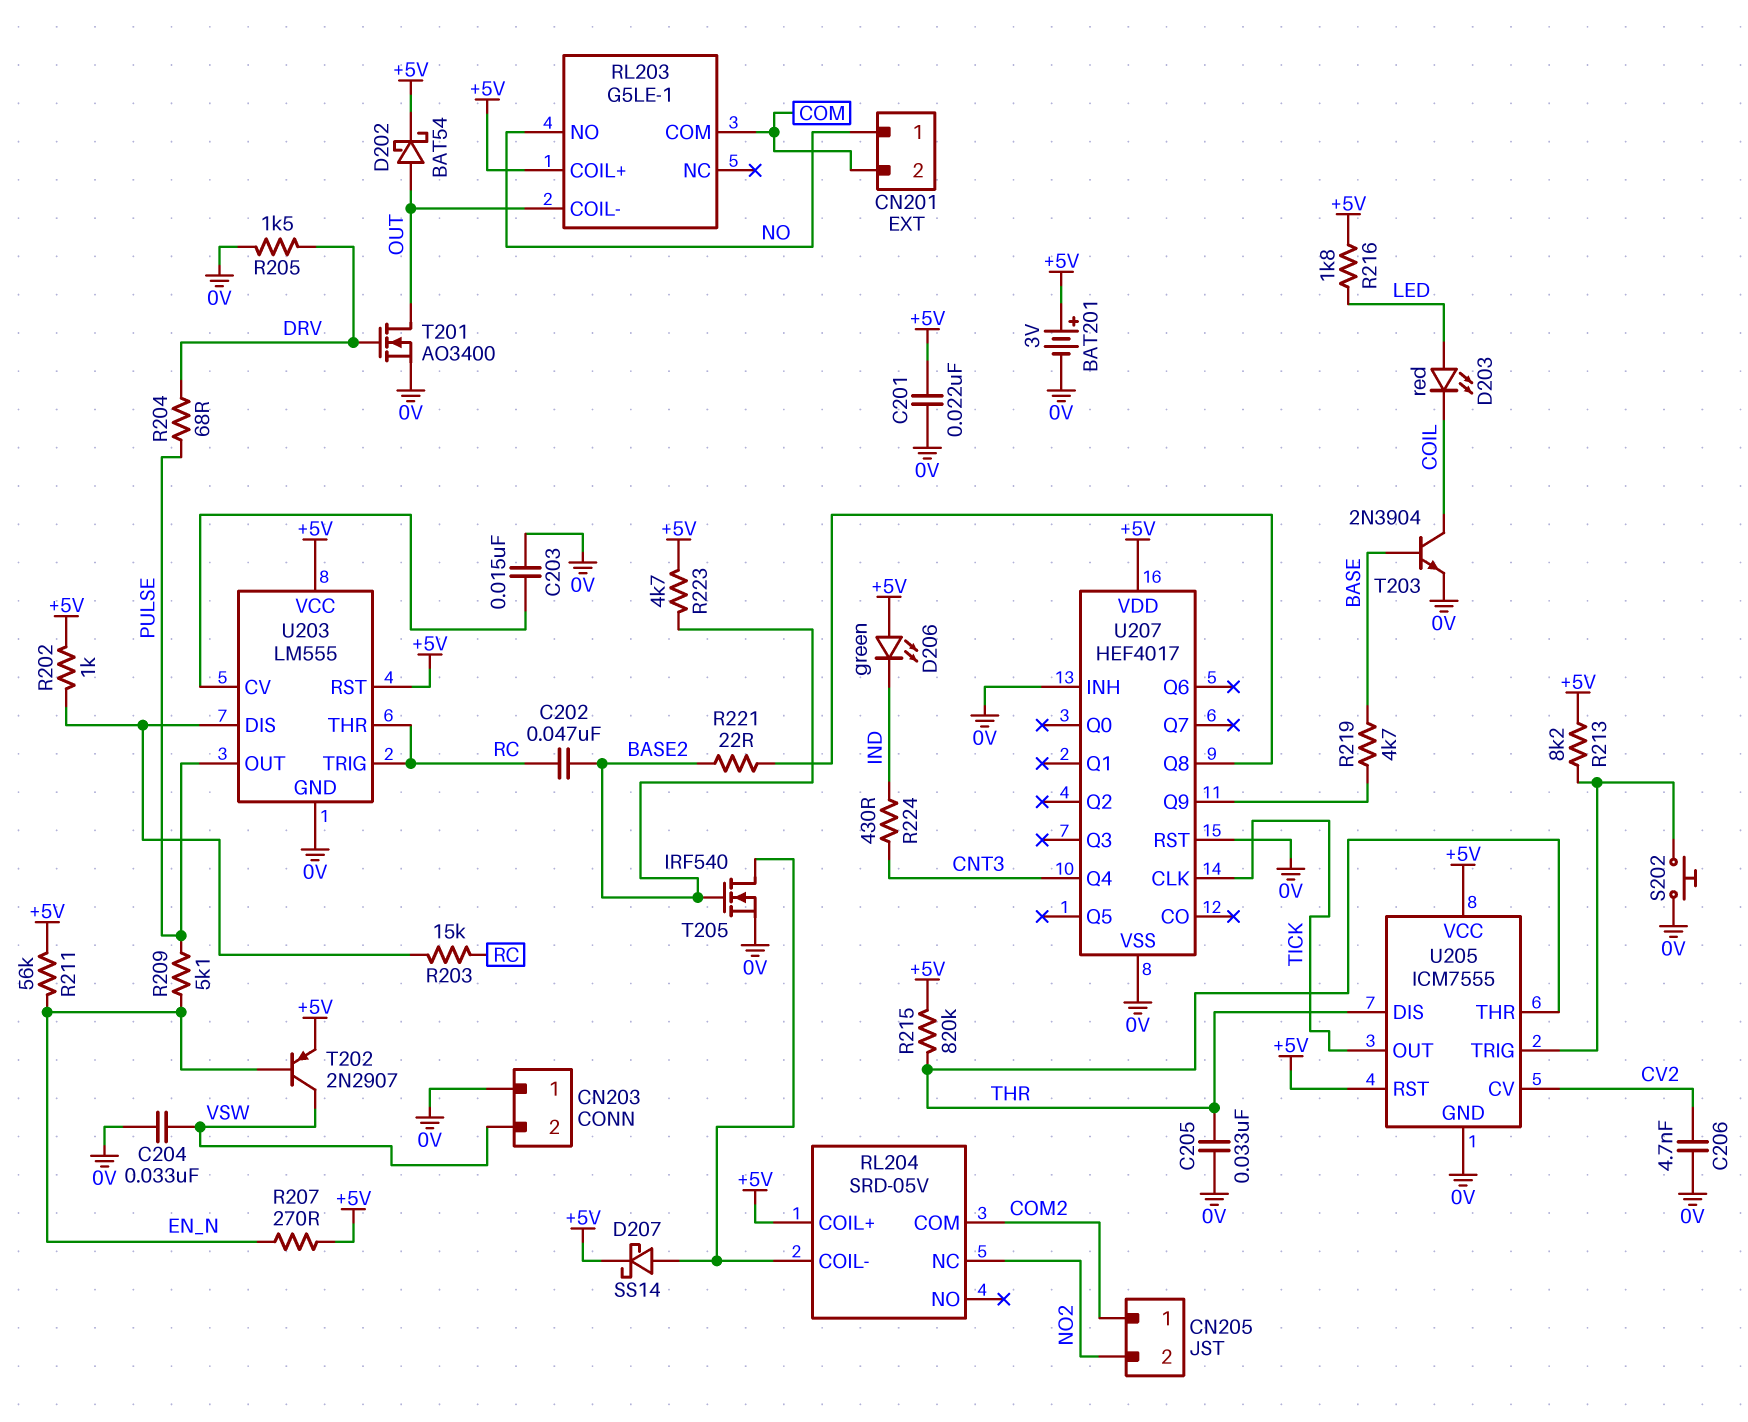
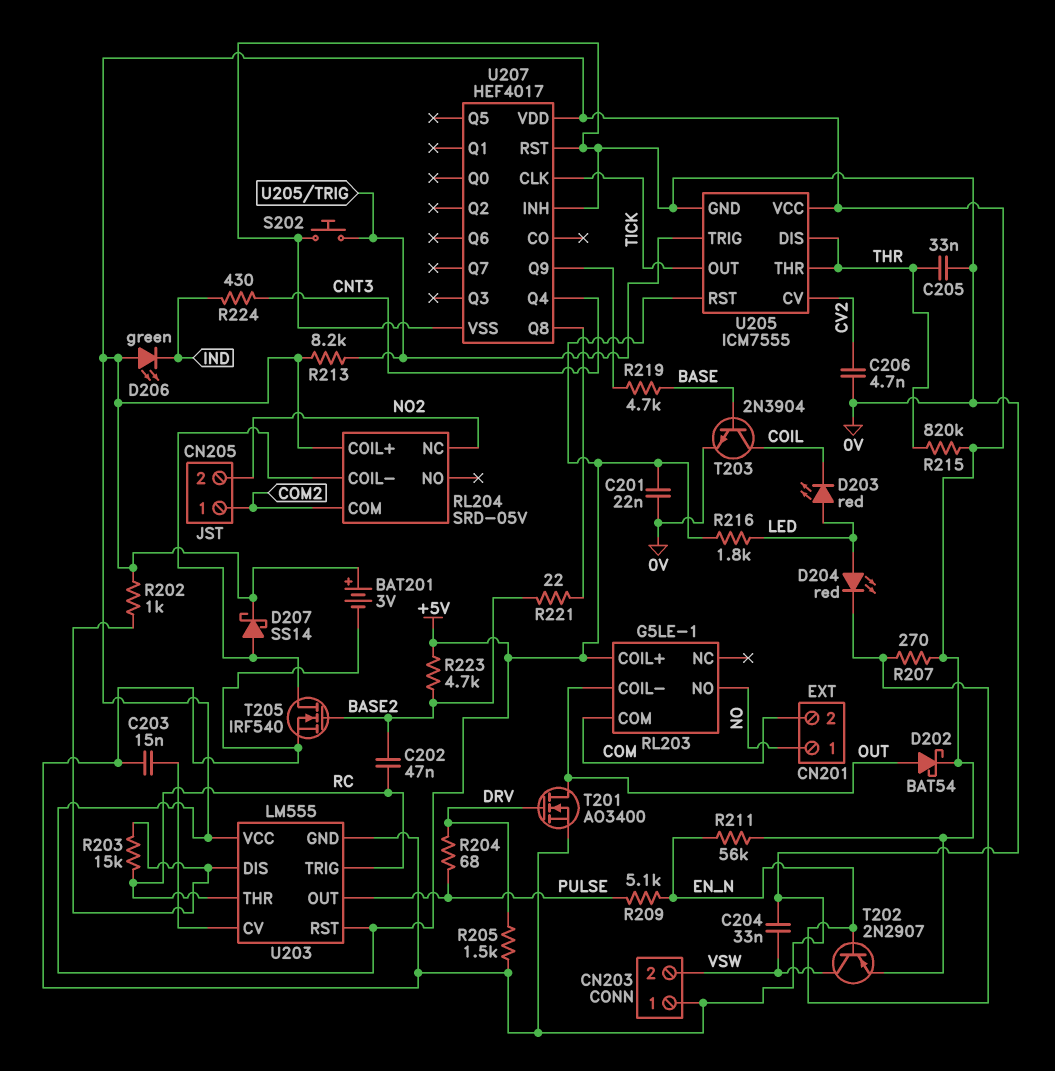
D204: none -> LED red (A LED, K EN_N)

